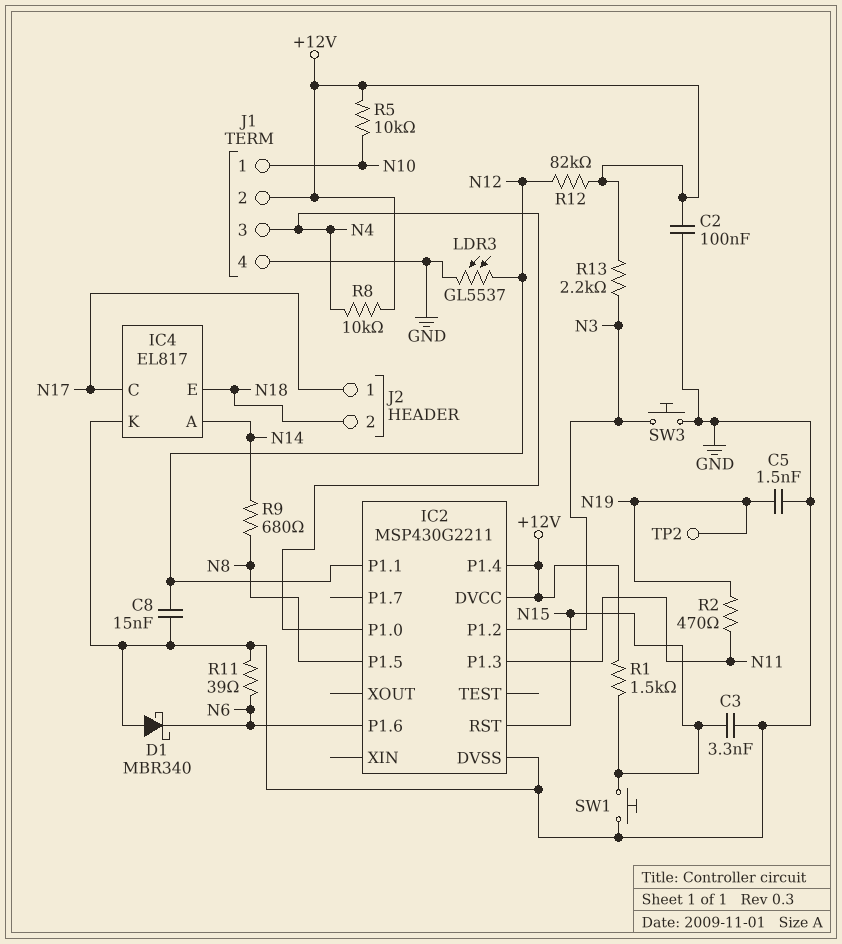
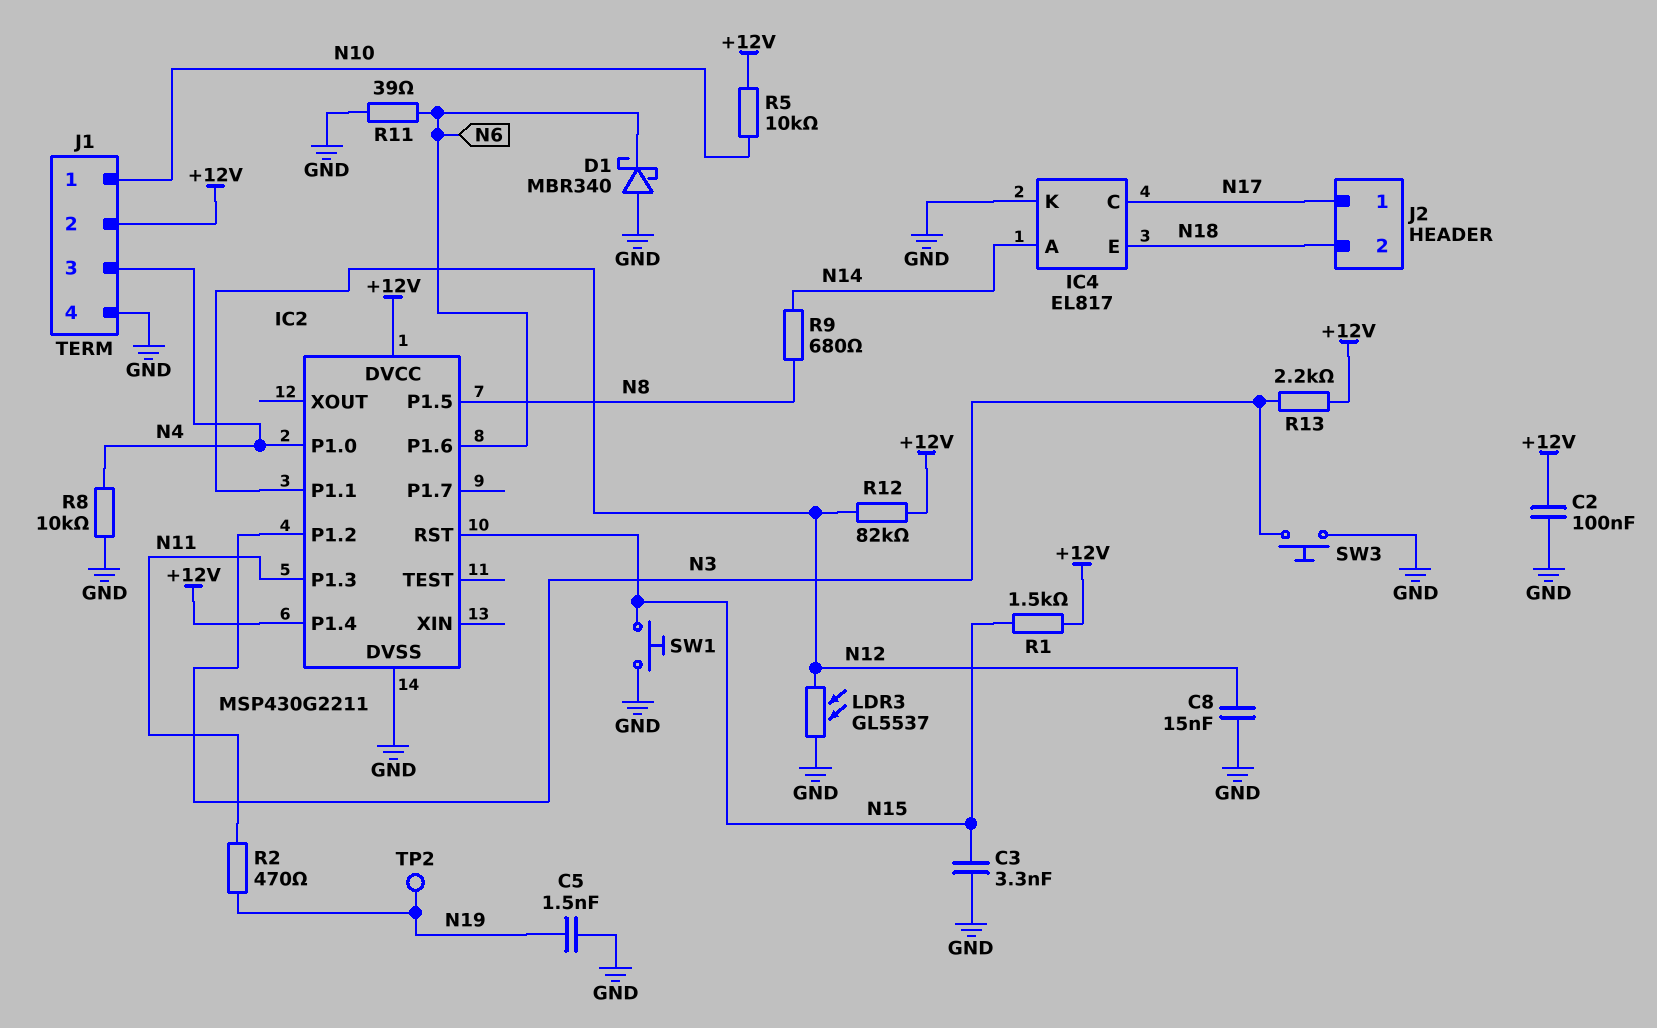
R8: 10k (+12V, N4) -> 10k (GND, N4)

